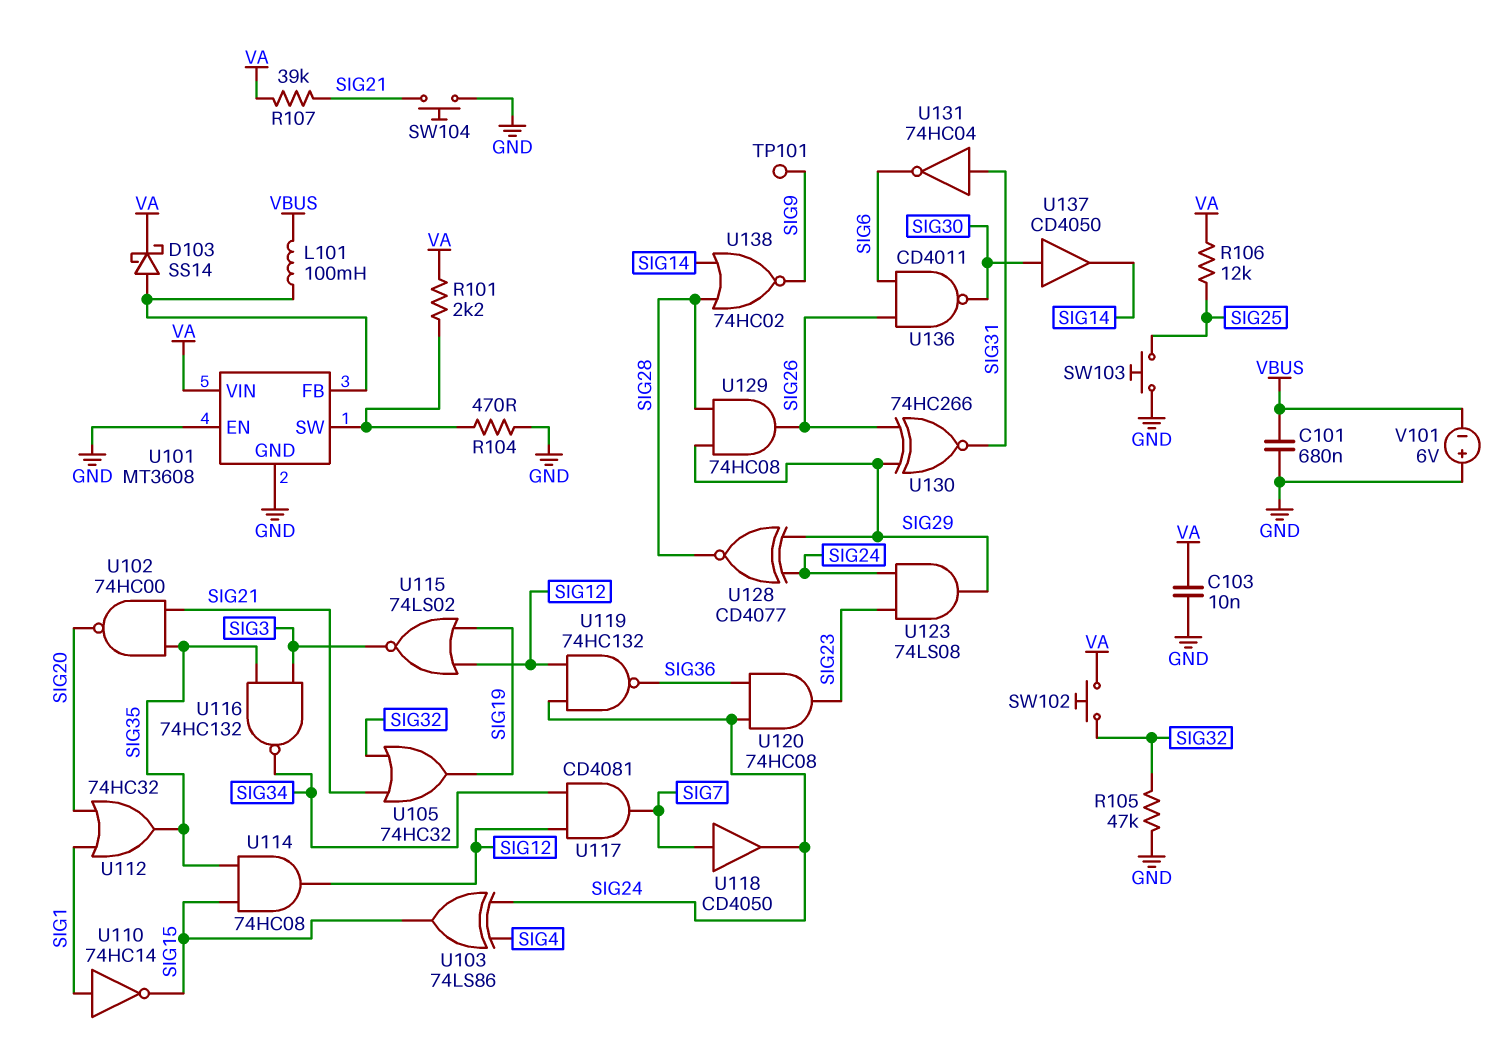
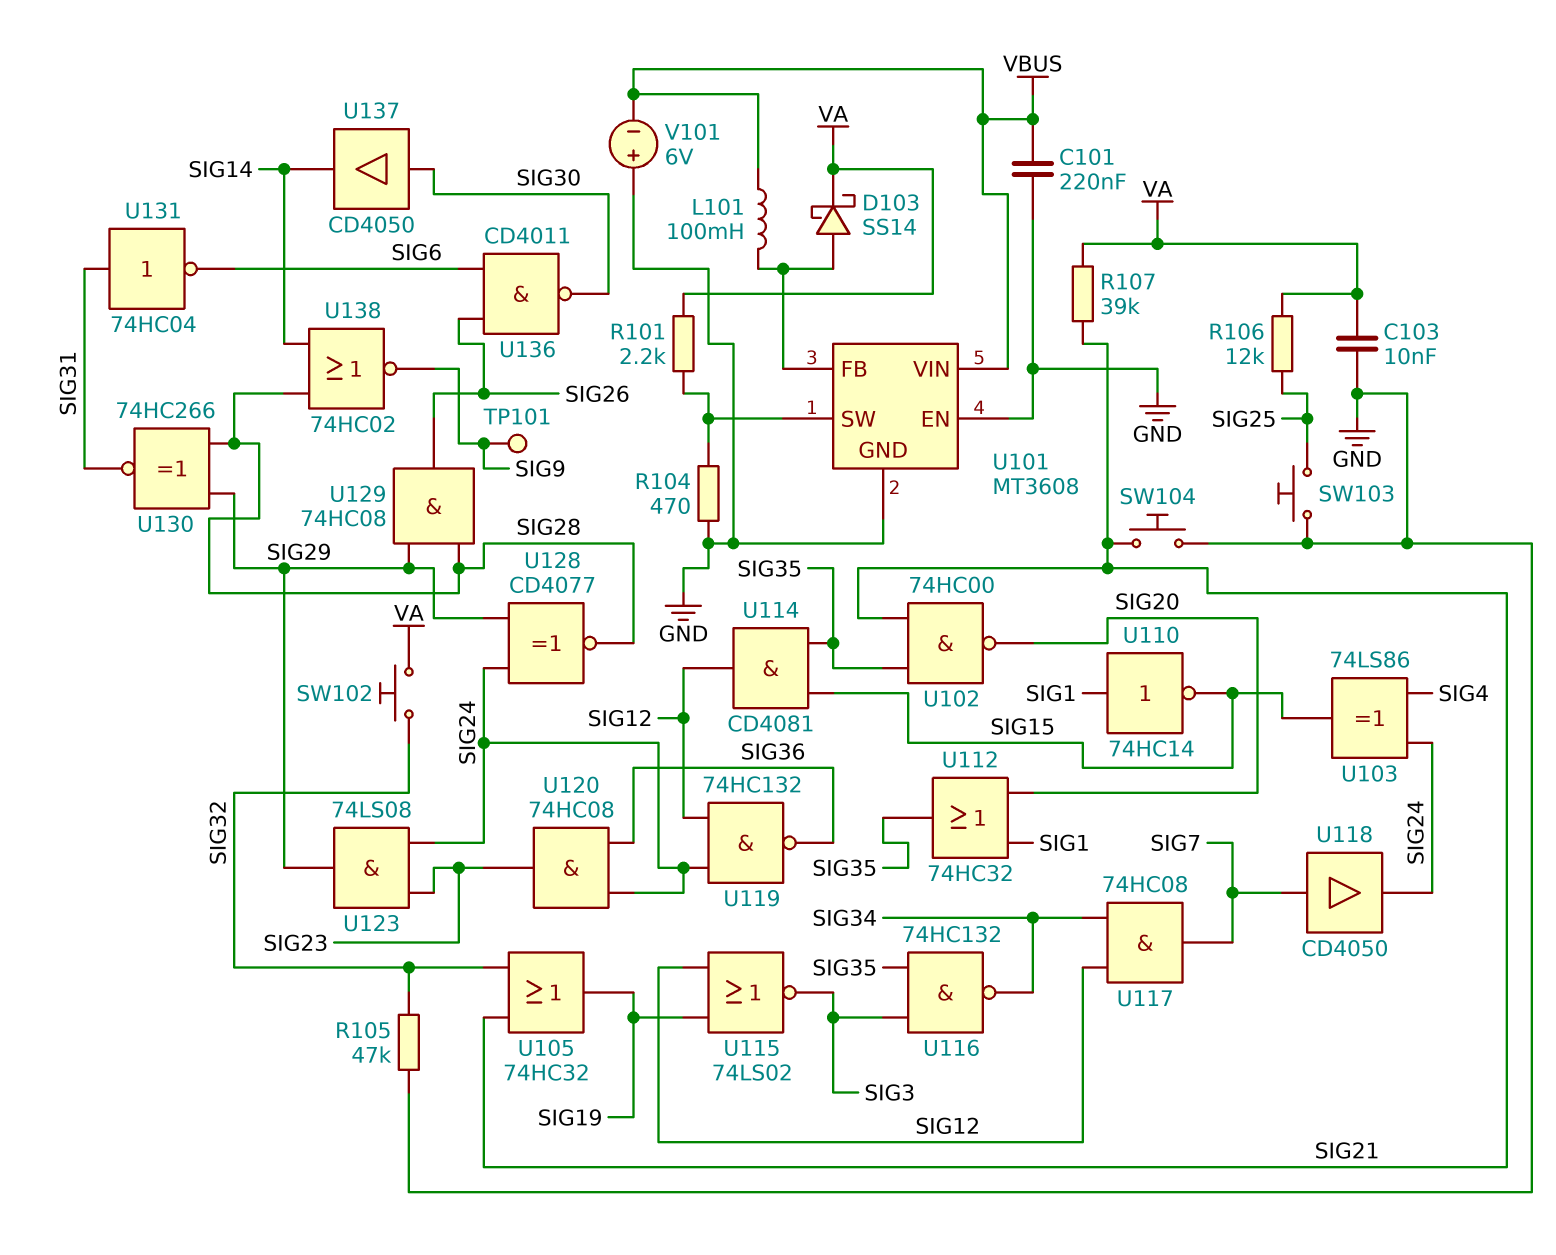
C101: 680nF (GND, VBUS) -> 220nF (GND, VBUS)
U101 pin VIN: VA -> VBUS
U114: AND 74HC08 (in SIG15, in SIG35, out SIG12) -> AND CD4081 (in SIG15, in SIG35, out SIG12)
U117: AND CD4081 (in SIG12, in SIG34, out SIG7) -> AND 74HC08 (in SIG12, in SIG34, out SIG7)
U130: XNOR 74HC266 (in SIG26, in SIG29, out SIG31) -> XNOR 74HC266 (in SIG28, in SIG29, out SIG31)

